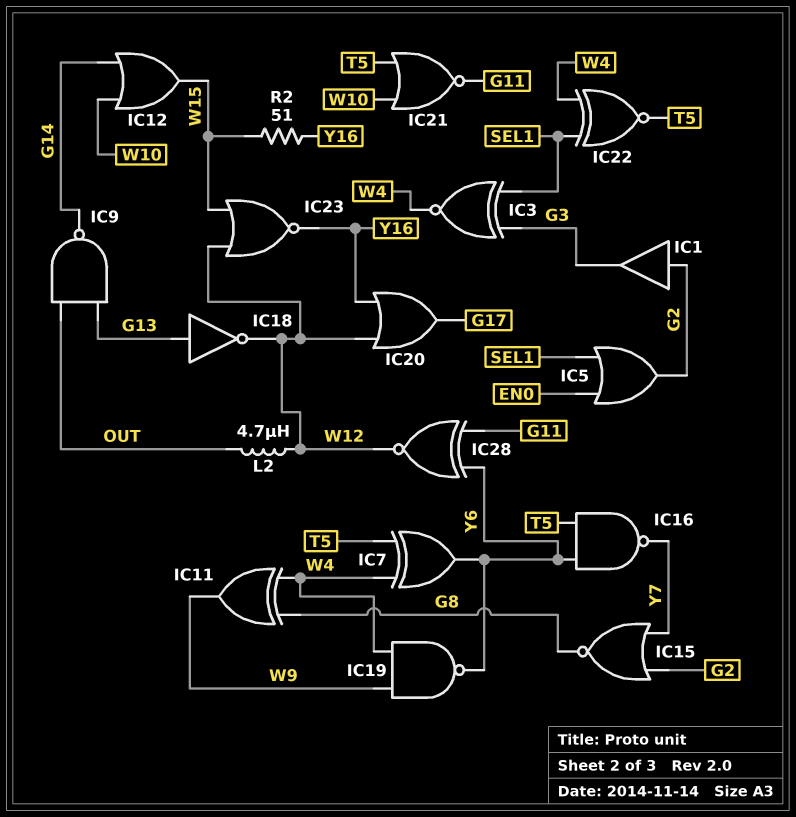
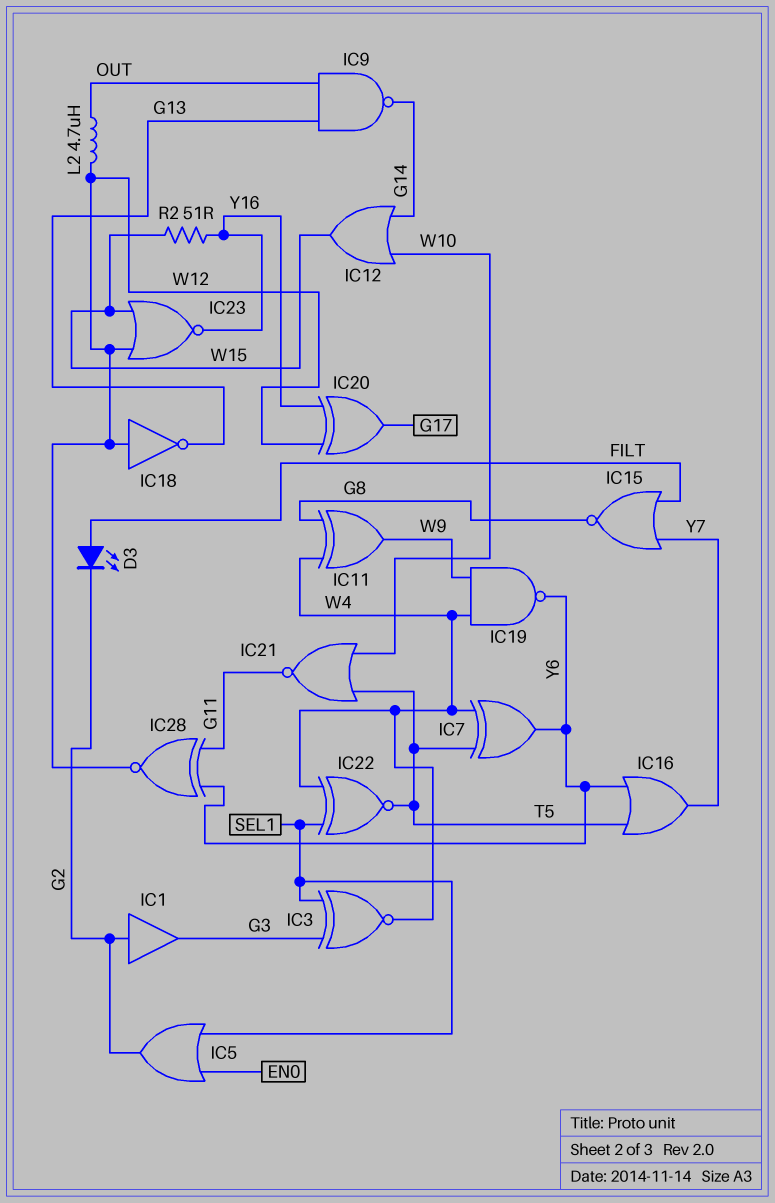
D3: none -> LED (A FILT, K G2)
IC15: NOR (in G2, in Y7, out G8) -> NOR (in FILT, in Y7, out G8)
IC16: NAND (in T5, in Y6, out Y7) -> OR (in T5, in Y6, out Y7)
IC18: NOT (in G13, out W12) -> NOT (in W12, out G13)
IC20: OR (in W12, in Y16, out G17) -> XOR (in W12, in Y16, out G17)

